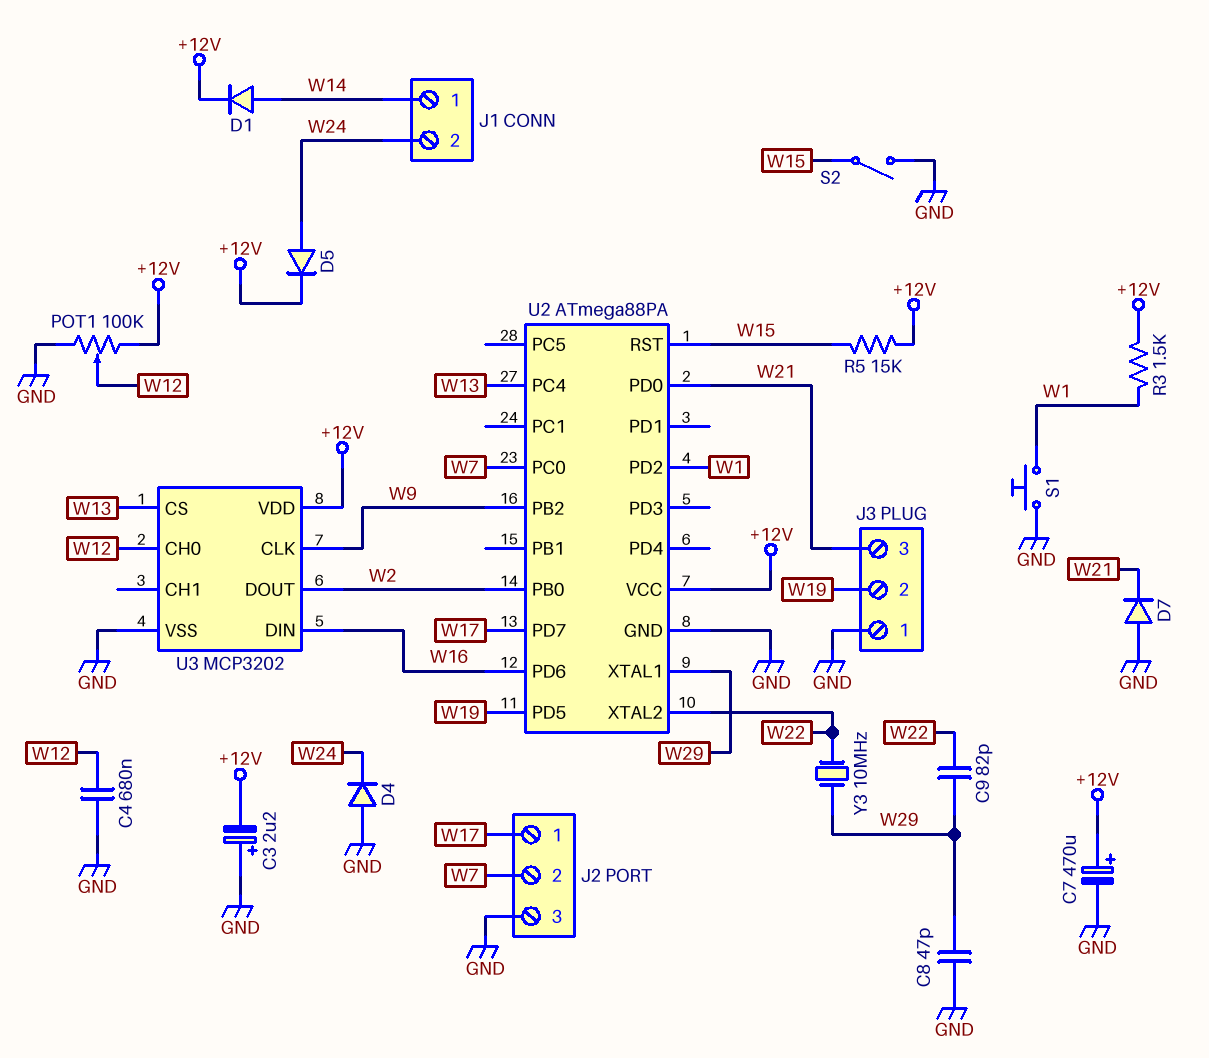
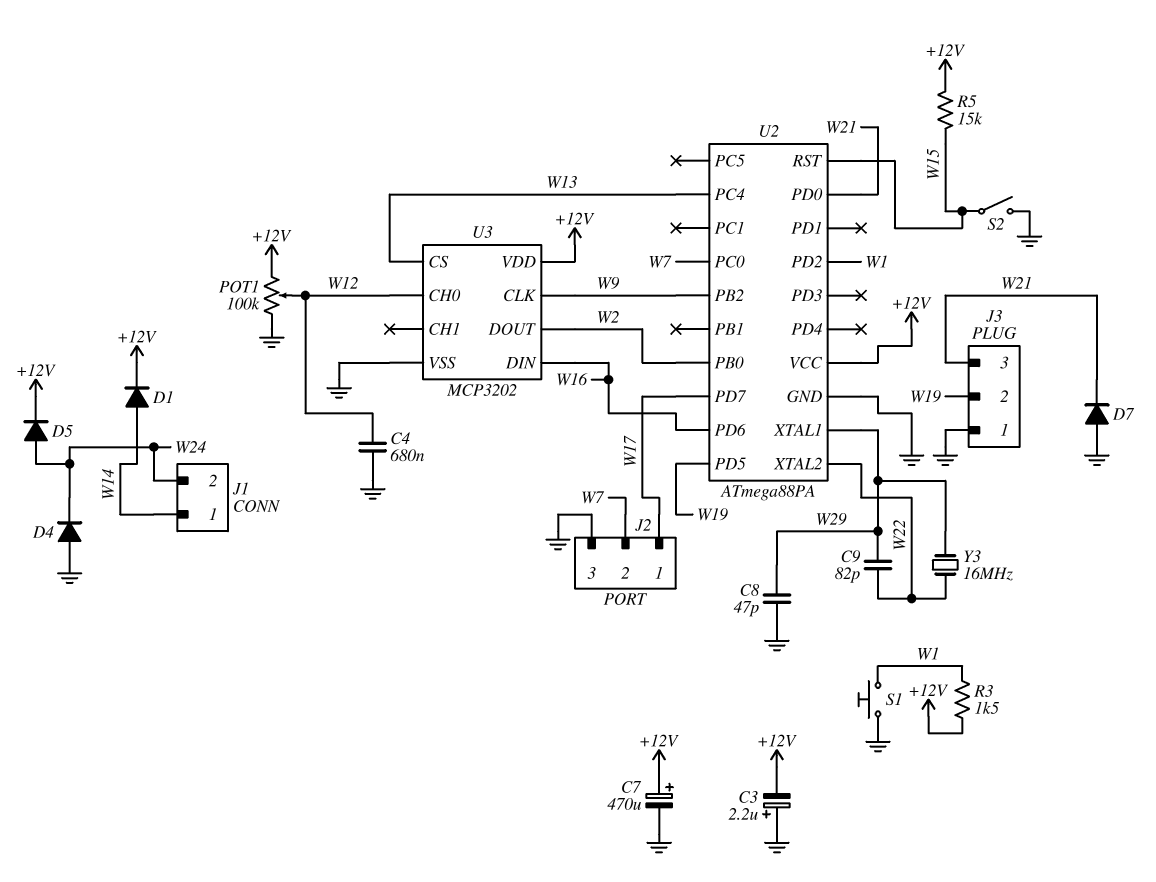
Y3: 10MHz (W22, W29) -> 16MHz (W22, W29)

